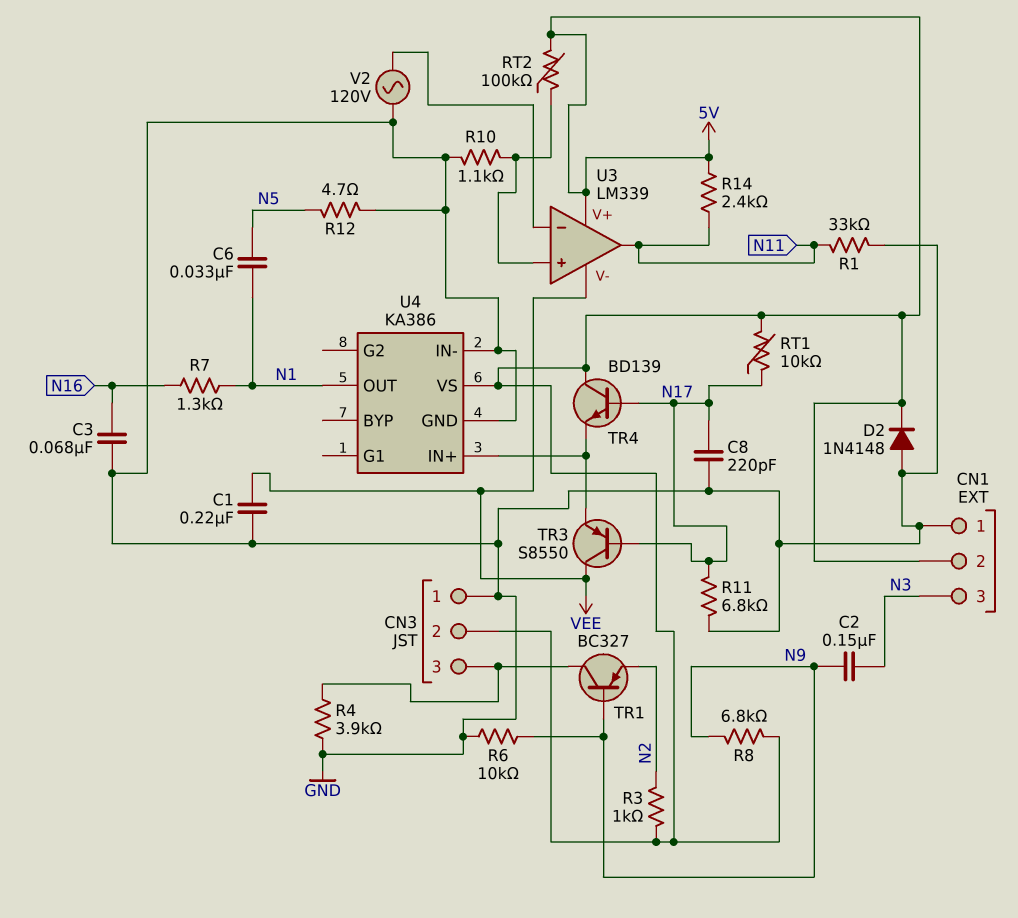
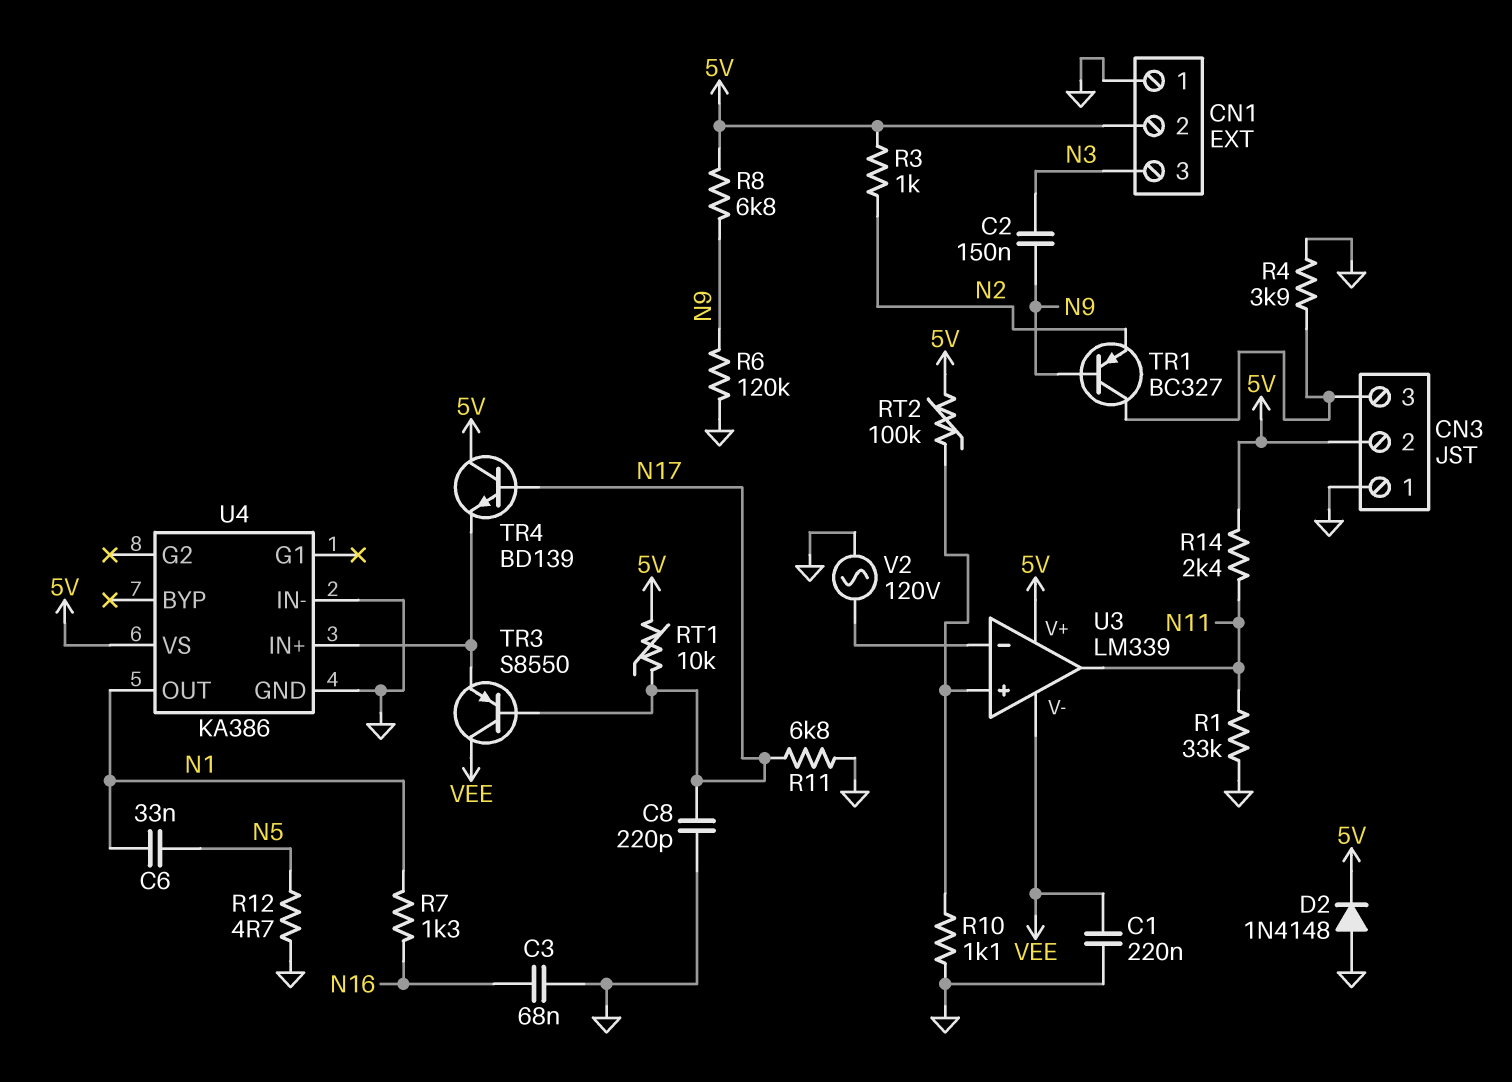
R6: 10k (GND, N9) -> 120k (GND, N9)

